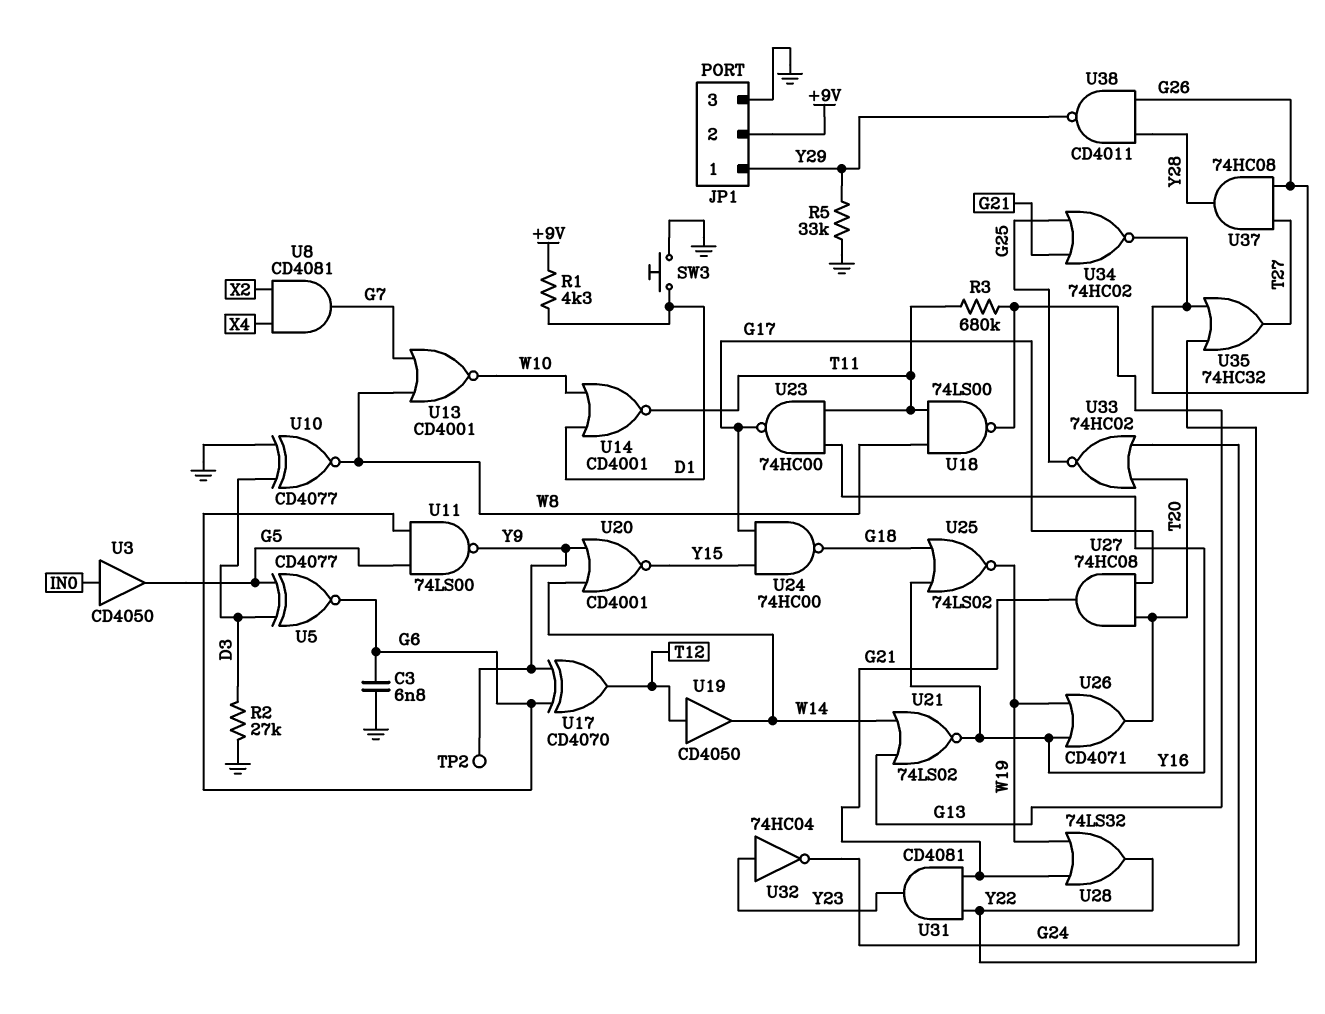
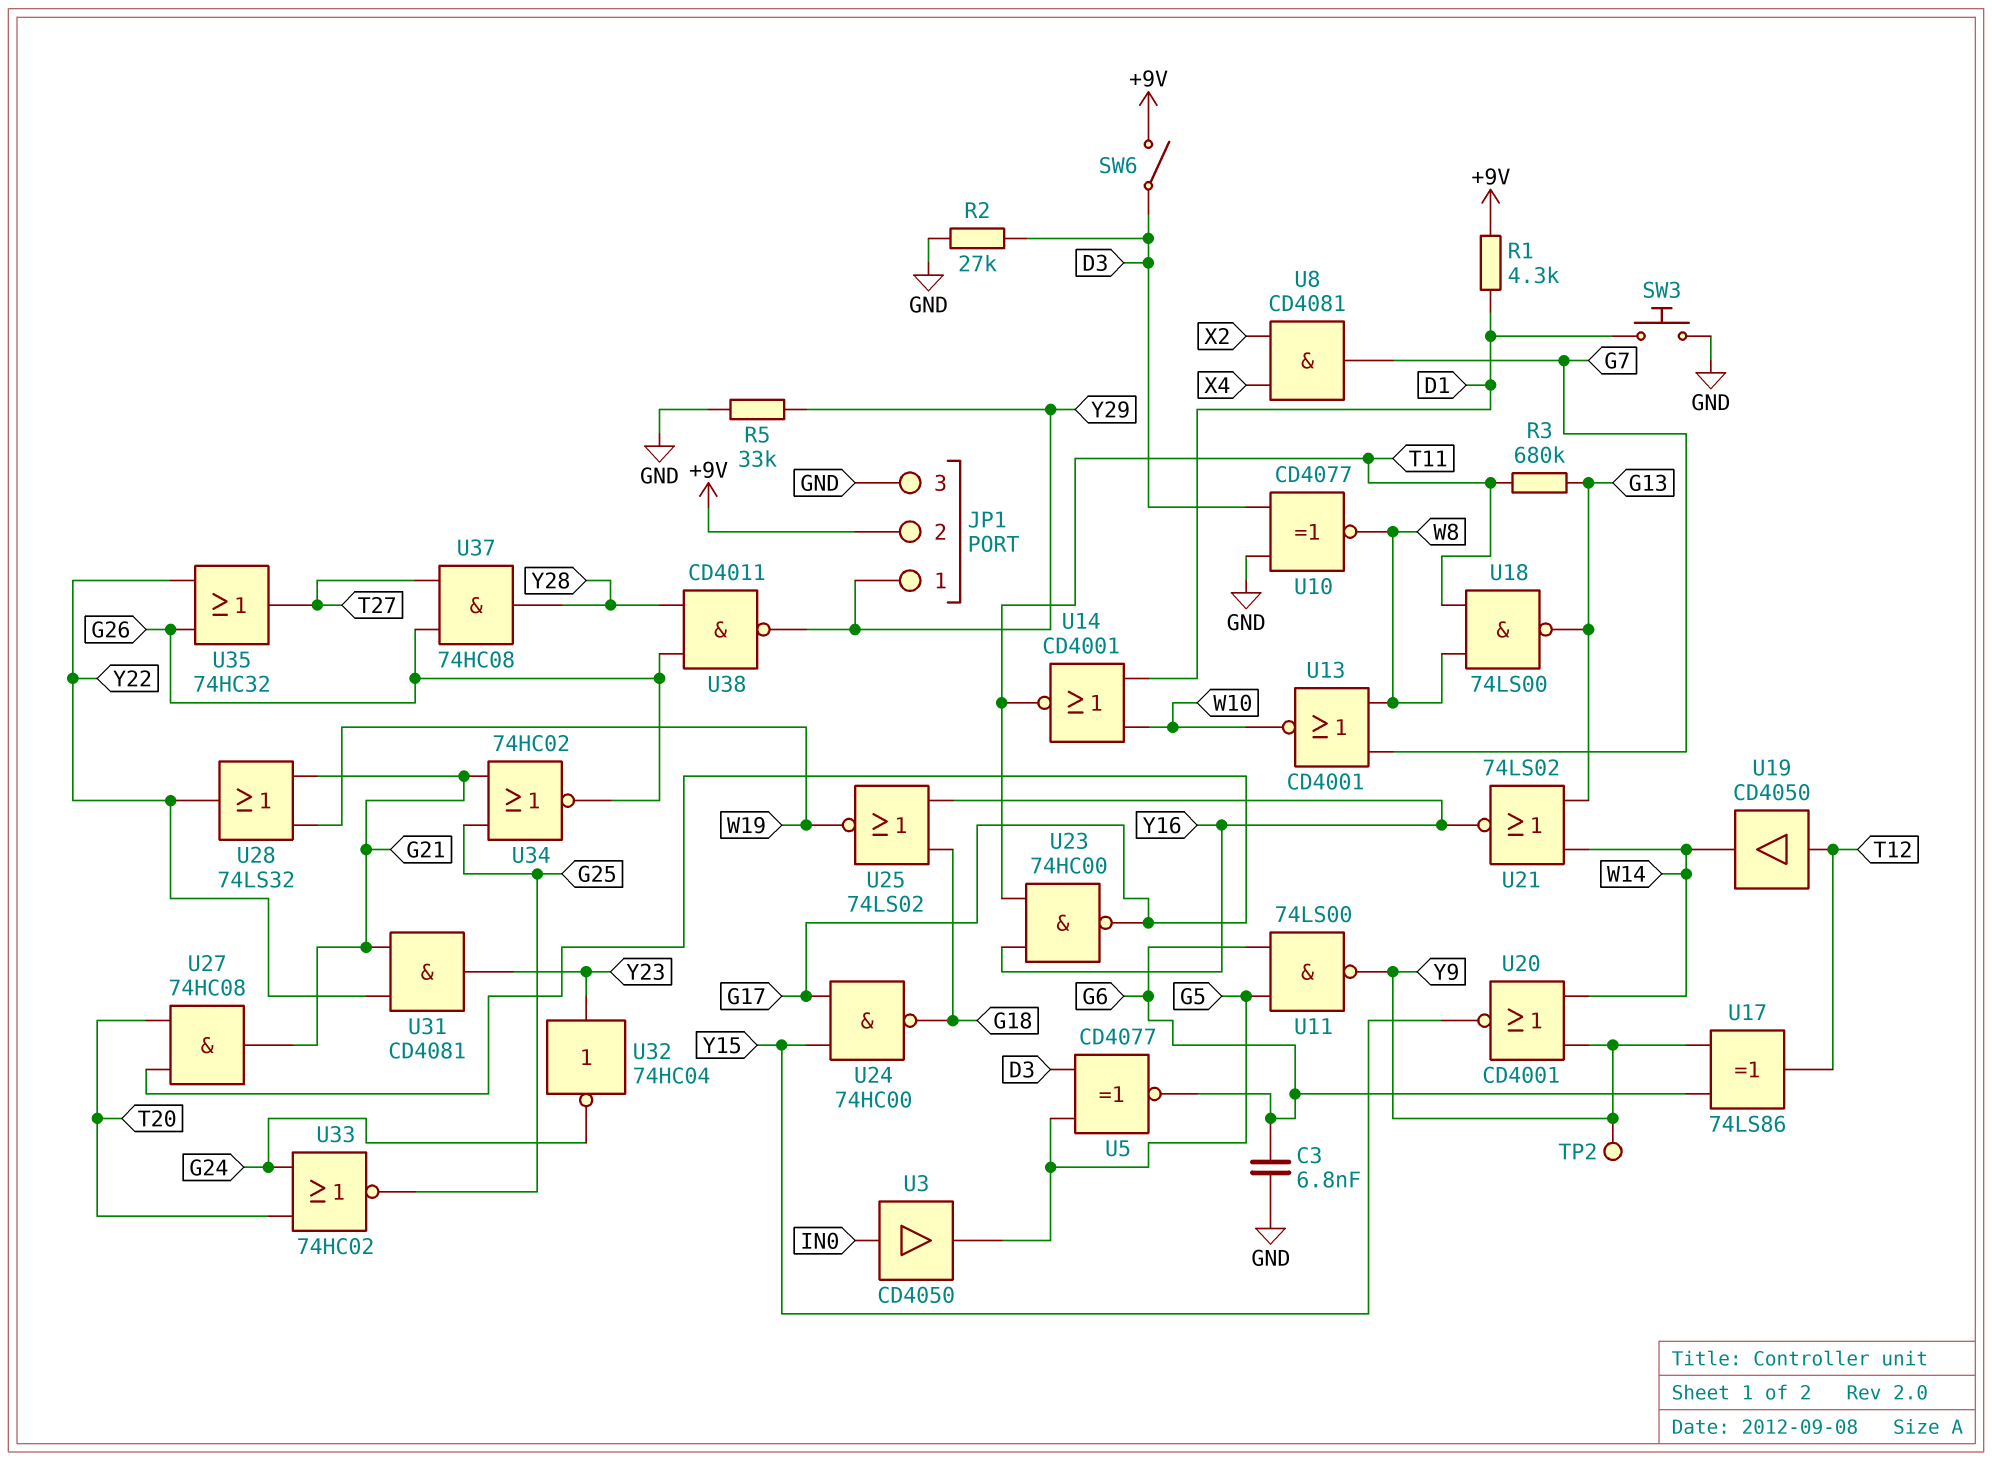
SW6: none -> switch (+9V, D3)
U17: XOR CD4070 (in G6, in Y9, out T12) -> XOR 74LS86 (in G6, in Y9, out T12)
U26: OR CD4071 (in W19, in Y16, out T20) -> none

